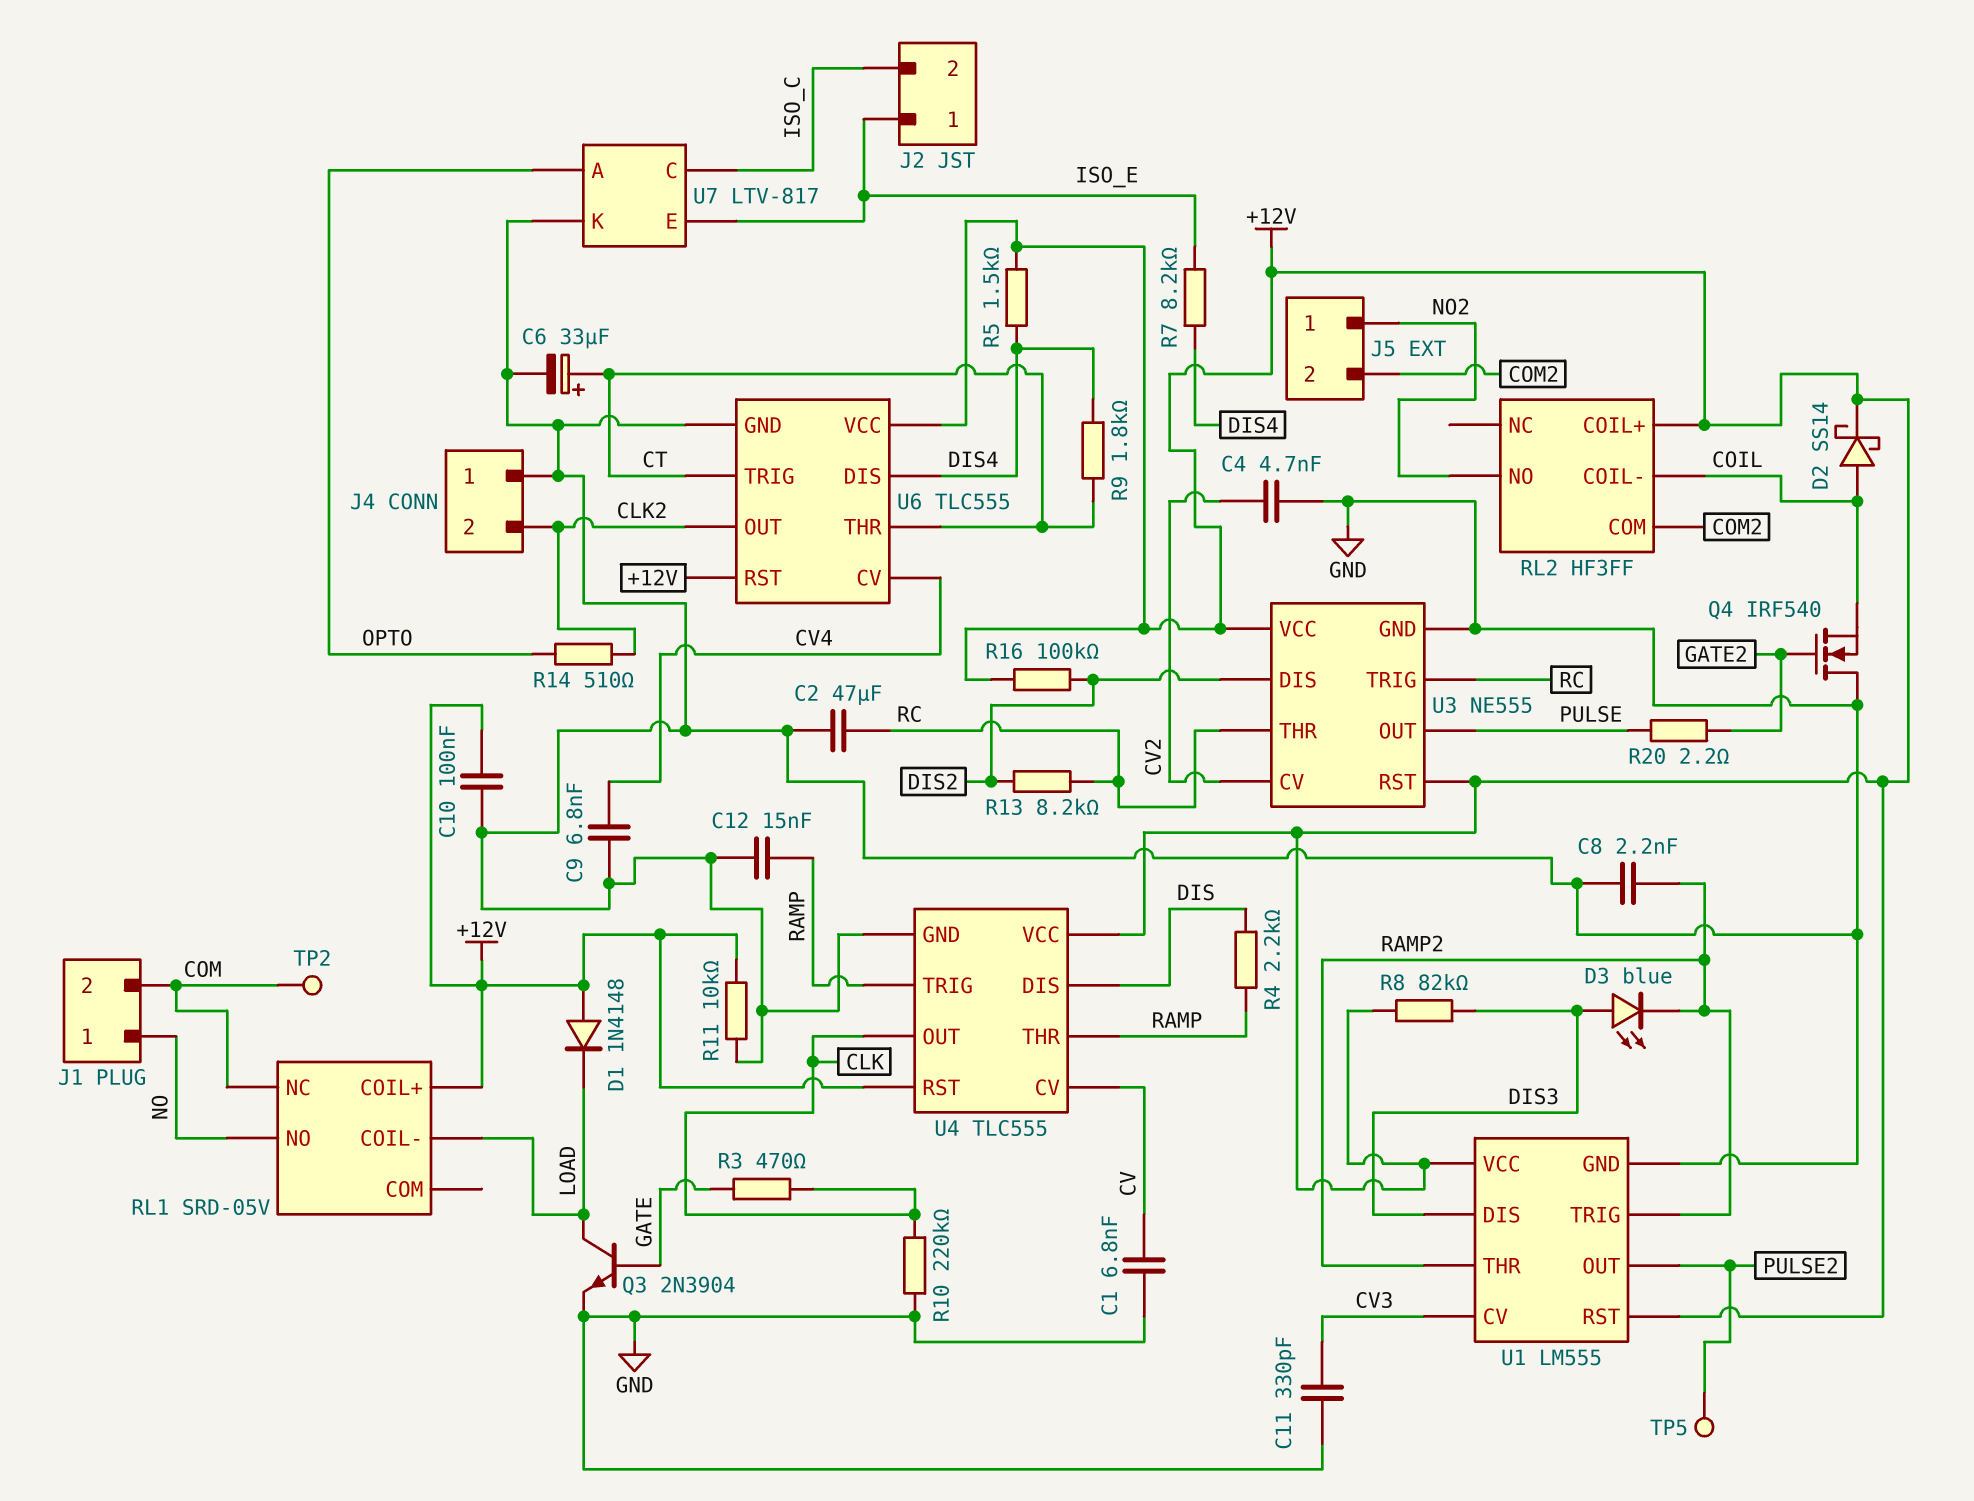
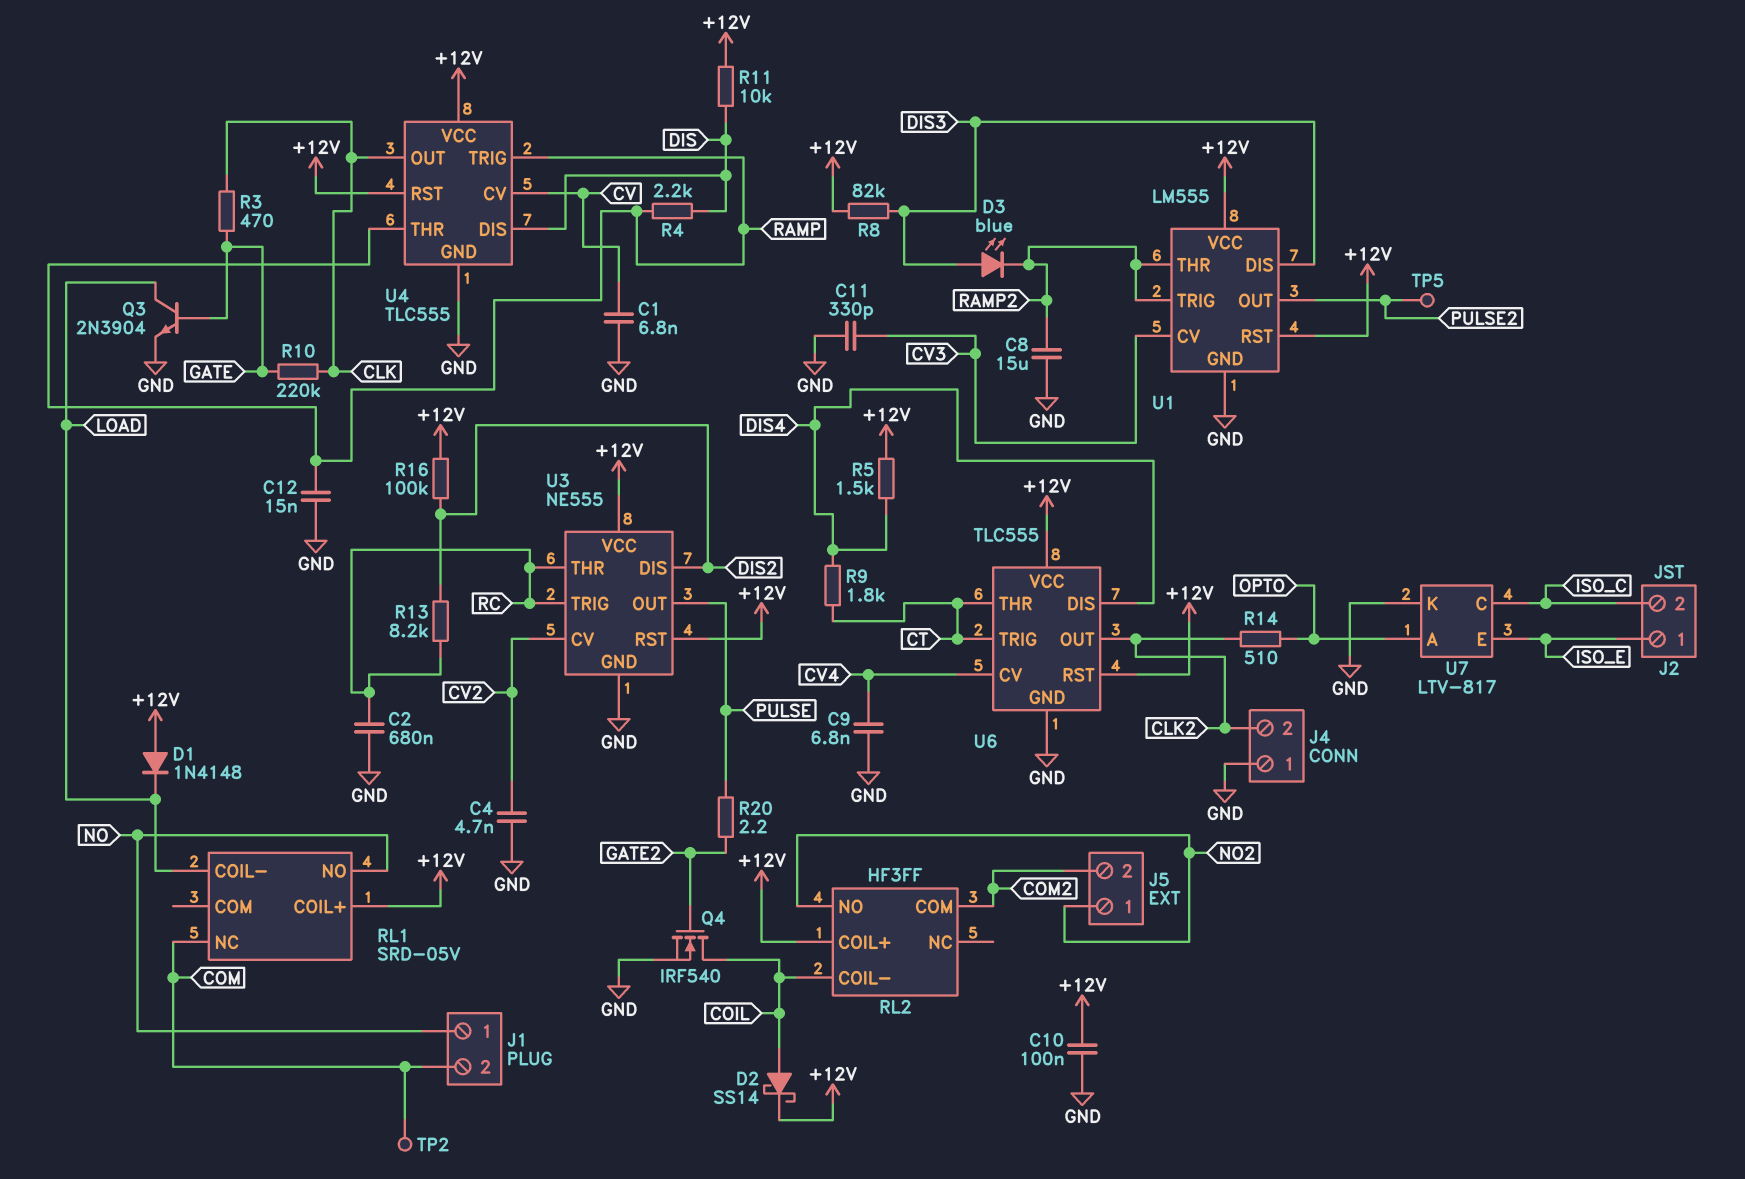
C2: 47uF (GND, RC) -> 680nF (GND, RC)
C6: 33uF (plus CT, minus GND) -> none
C8: 2.2nF (GND, RAMP2) -> 15uF (GND, RAMP2)
Q4: NMOS IRF540 (G GATE2, D GND, S COIL) -> NMOS IRF540 (G GATE2, D COIL, S GND)
R7: 8.2k (DIS4, ISO_E) -> none
R10: 220k (CLK, GND) -> 220k (CLK, GATE)
R11: 10k (+12V, GND) -> 10k (+12V, DIS)

